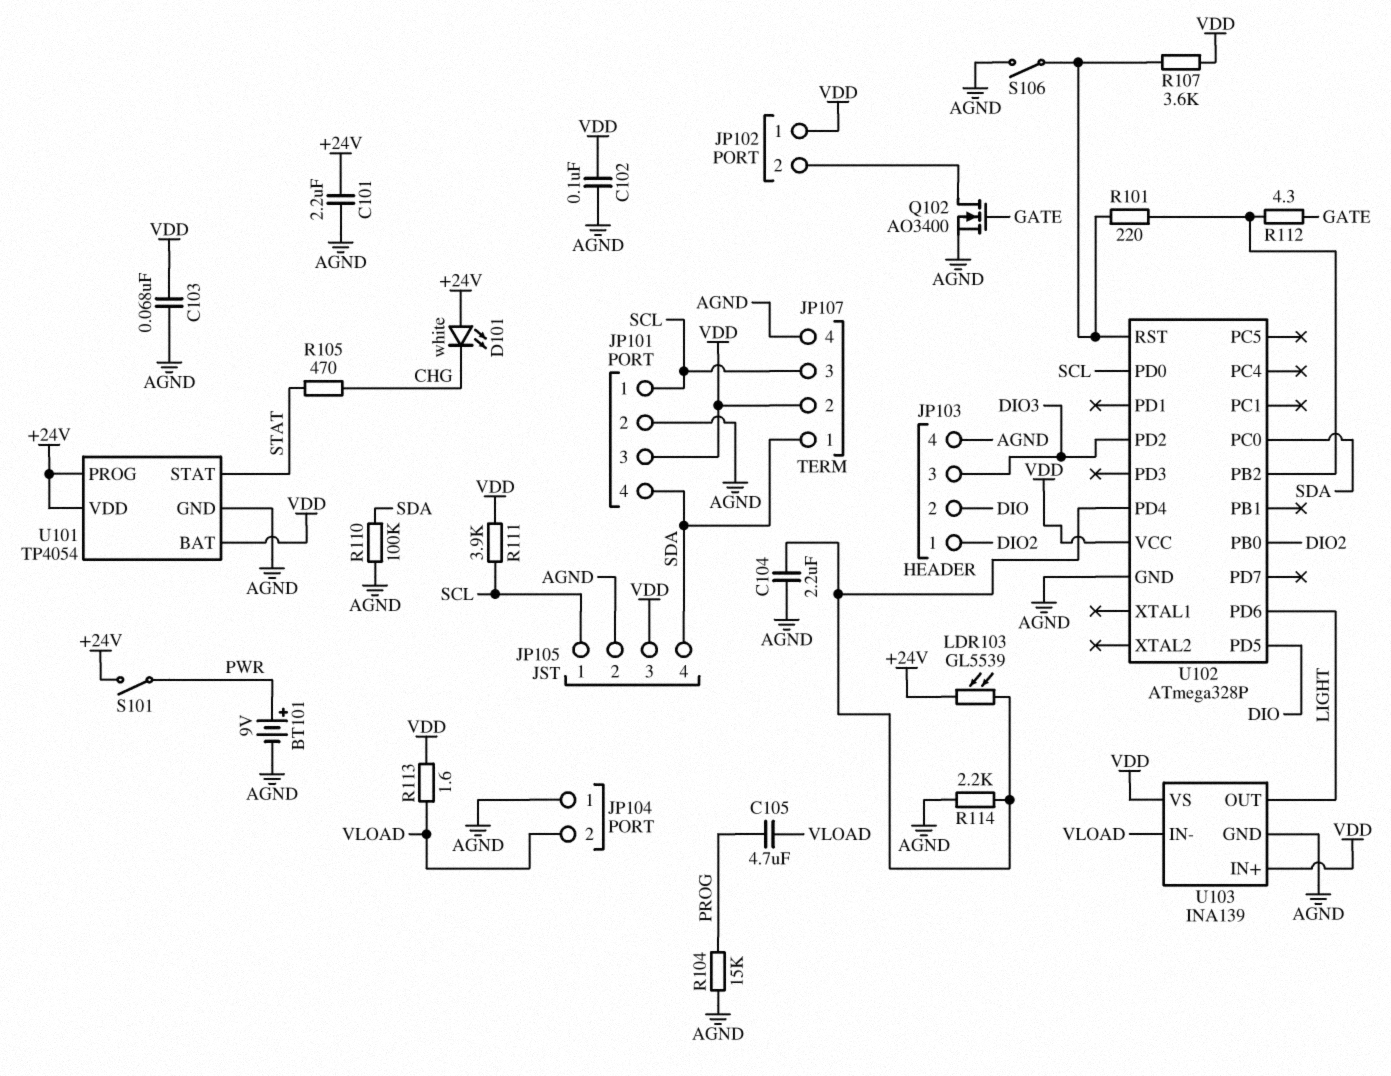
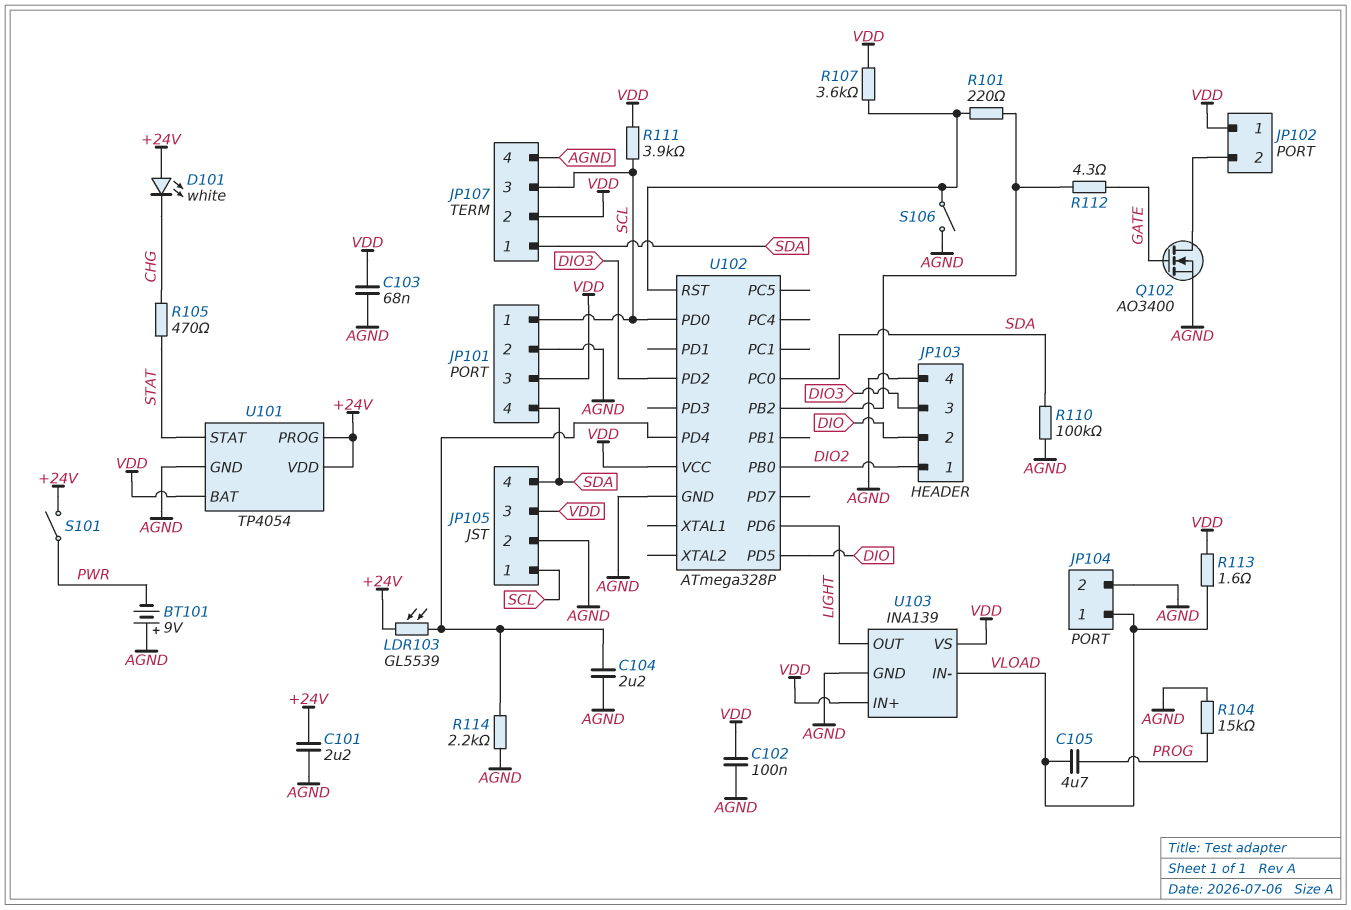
BT101: 9V (plus PWR, minus AGND) -> 9V (plus AGND, minus PWR)
JP104 pin 1: AGND -> VLOAD
JP104 pin 2: VLOAD -> AGND

